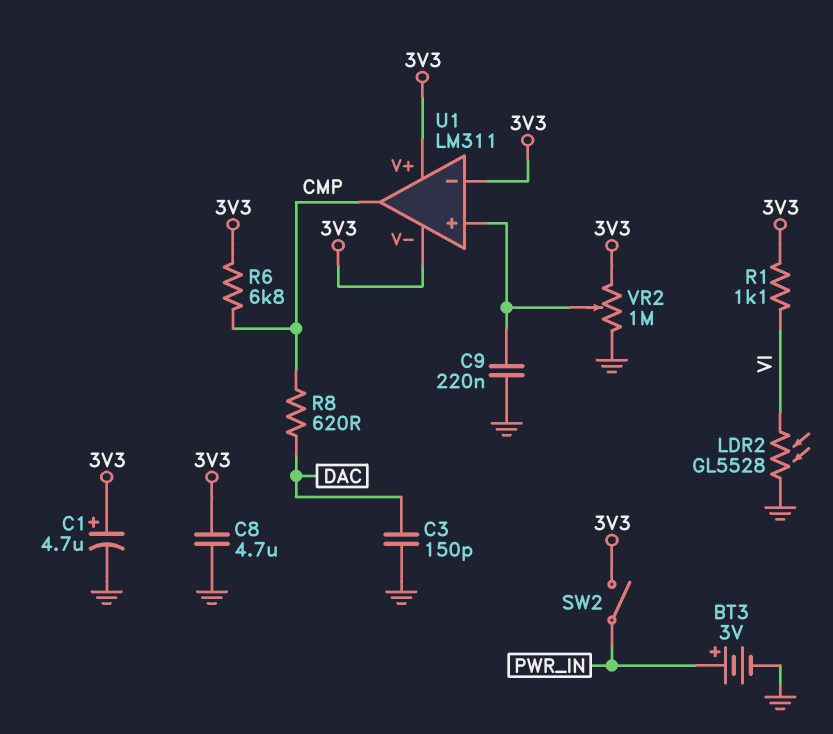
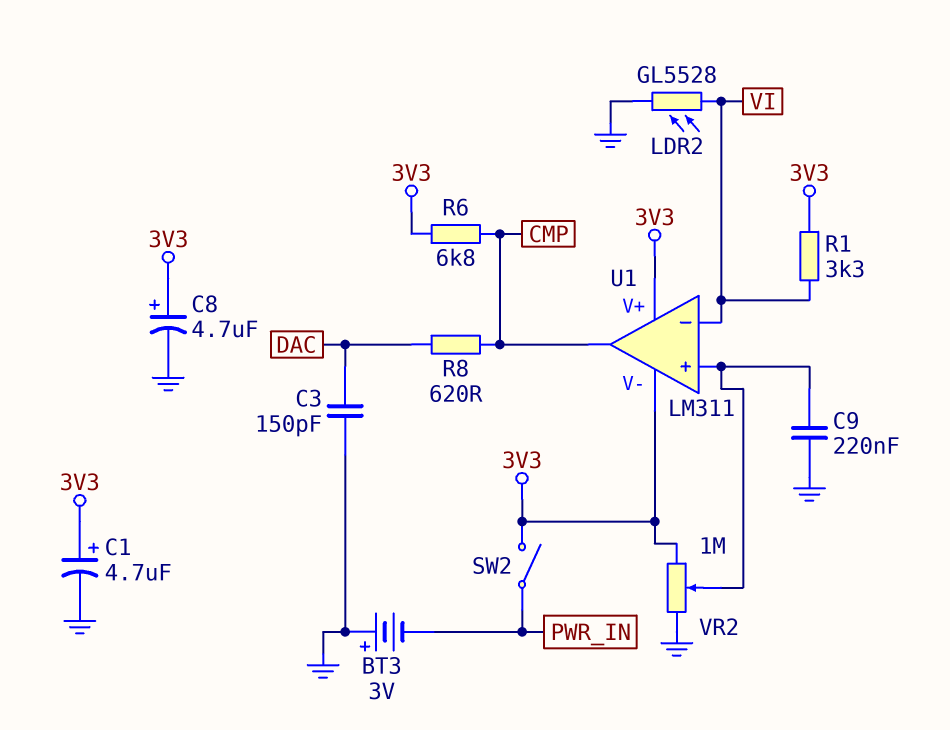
BT3: 3V (plus PWR_IN, minus GND) -> 3V (plus GND, minus PWR_IN)
C8: 4.7uF (3V3, GND) -> 4.7uF (plus 3V3, minus GND)
R1: 1.1k (3V3, VI) -> 3.3k (3V3, VI)
U1 pin in-: 3V3 -> VI

